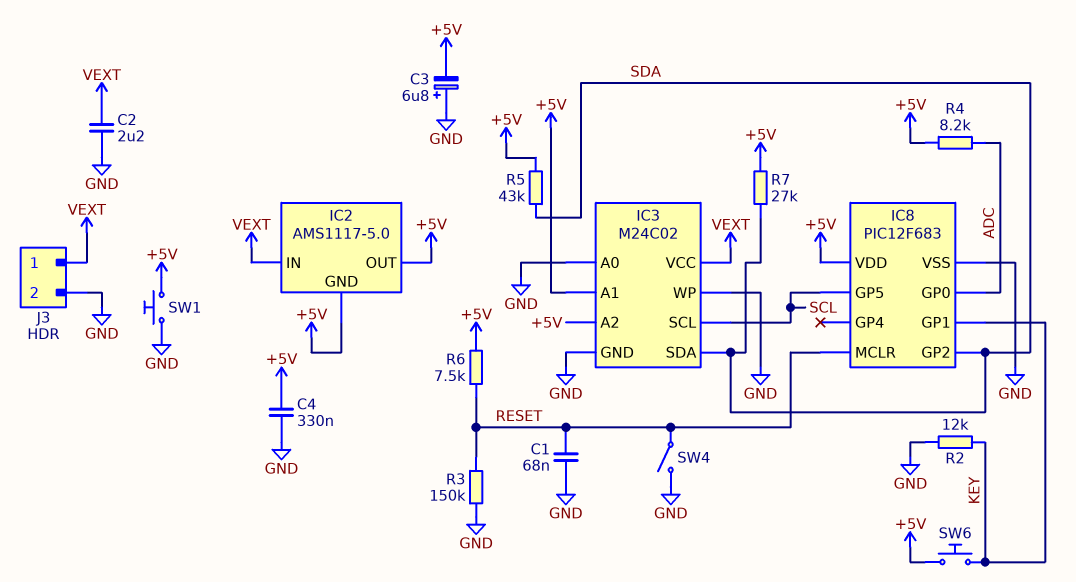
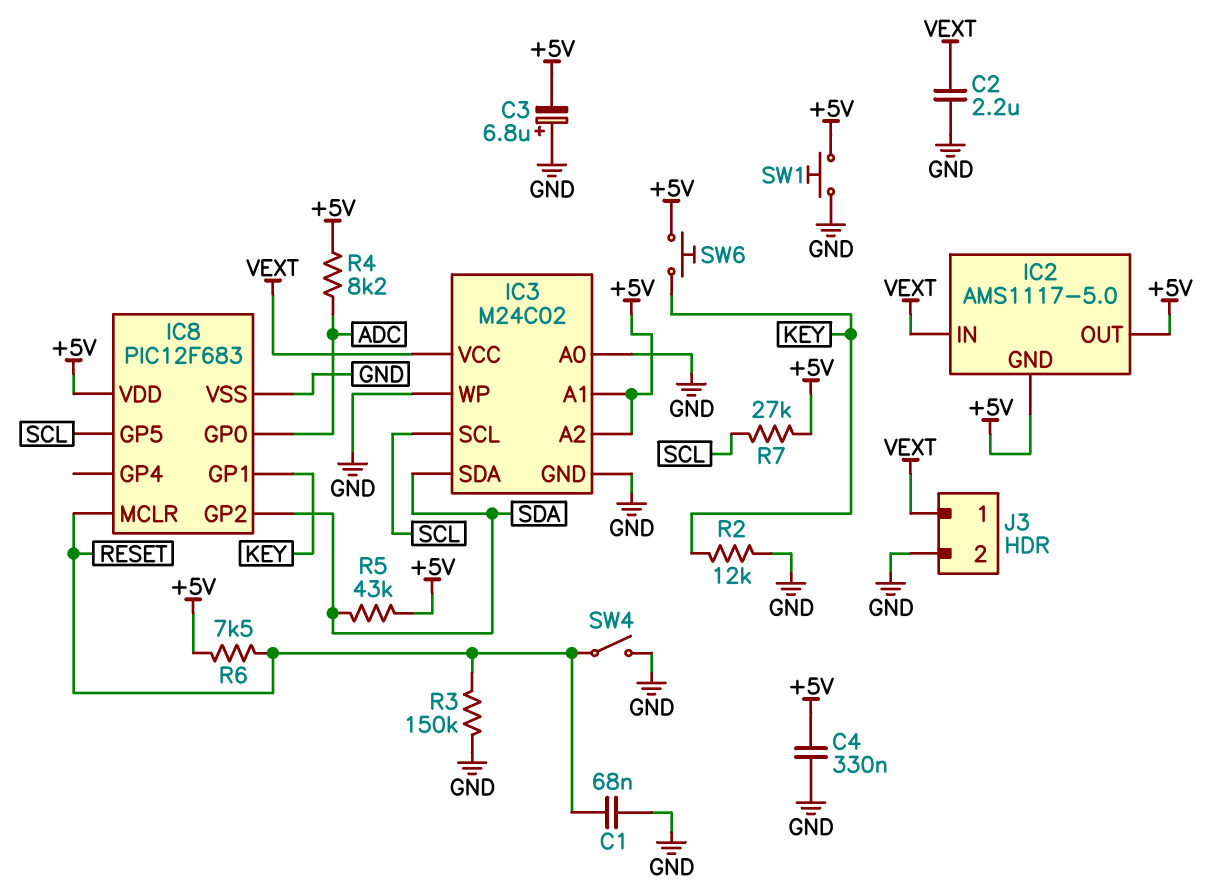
R7: 27k (+5V, SDA) -> 27k (+5V, SCL)

